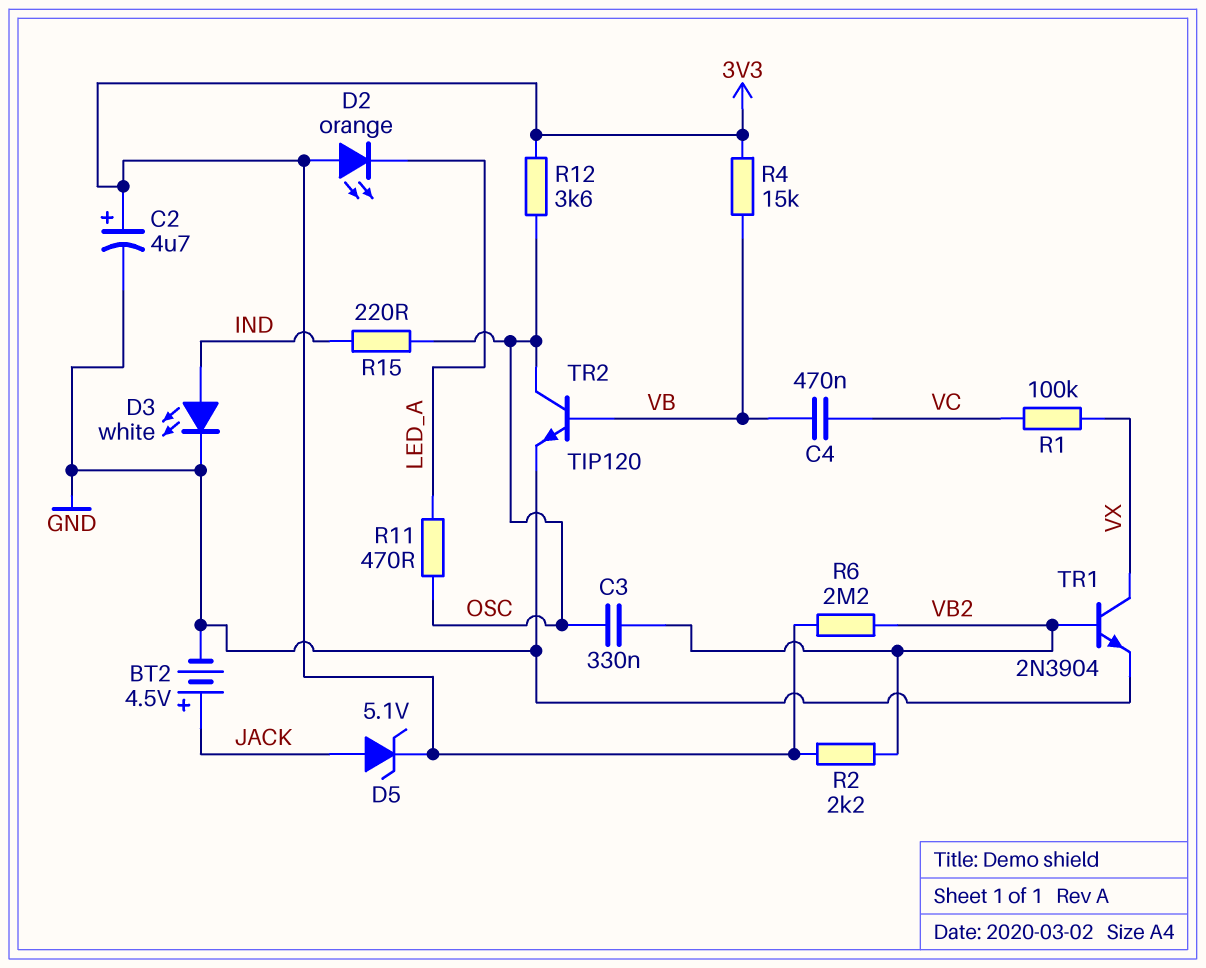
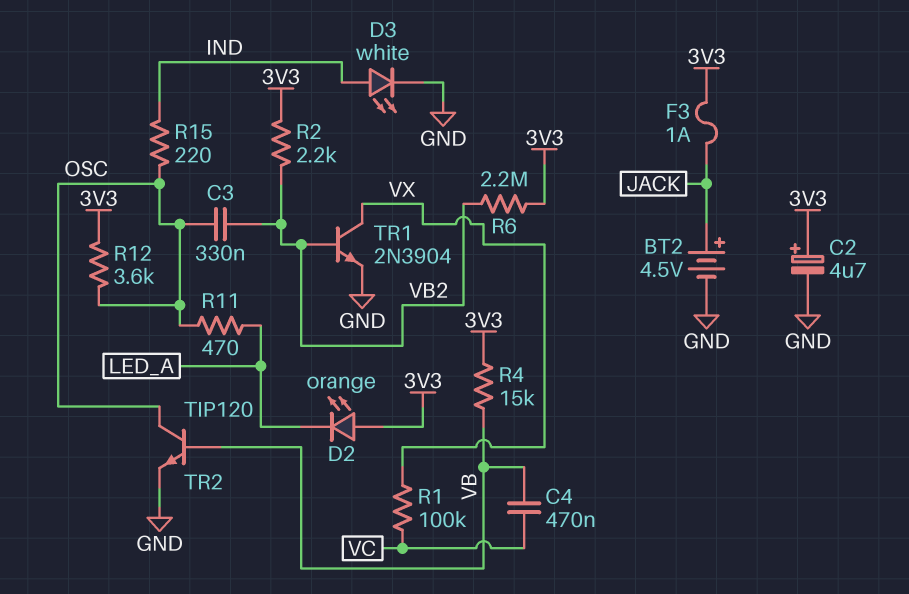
D5: zener 5.1V (A JACK, K 3V3) -> none
F3: none -> 1A (3V3, JACK)

